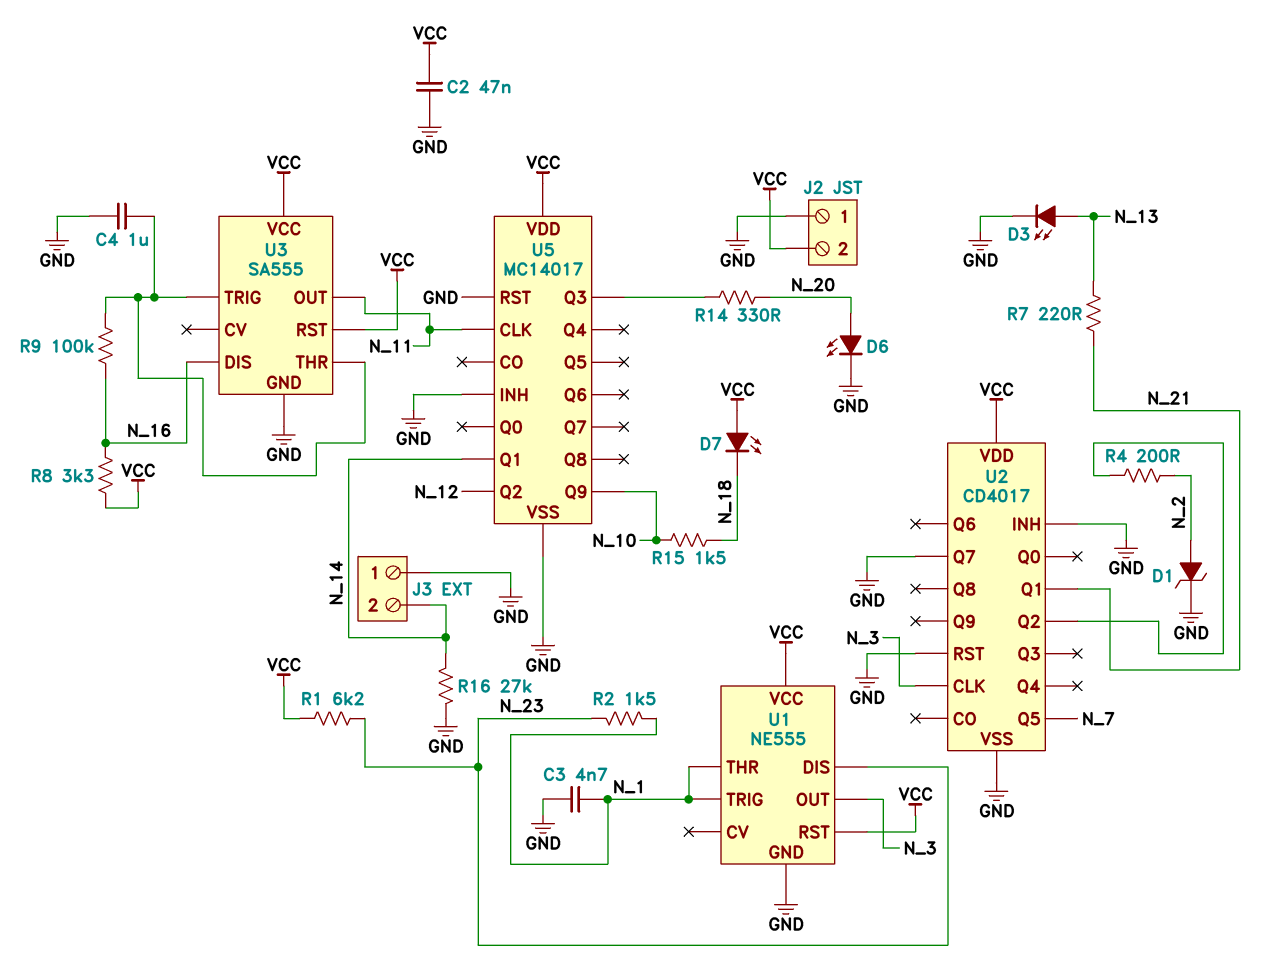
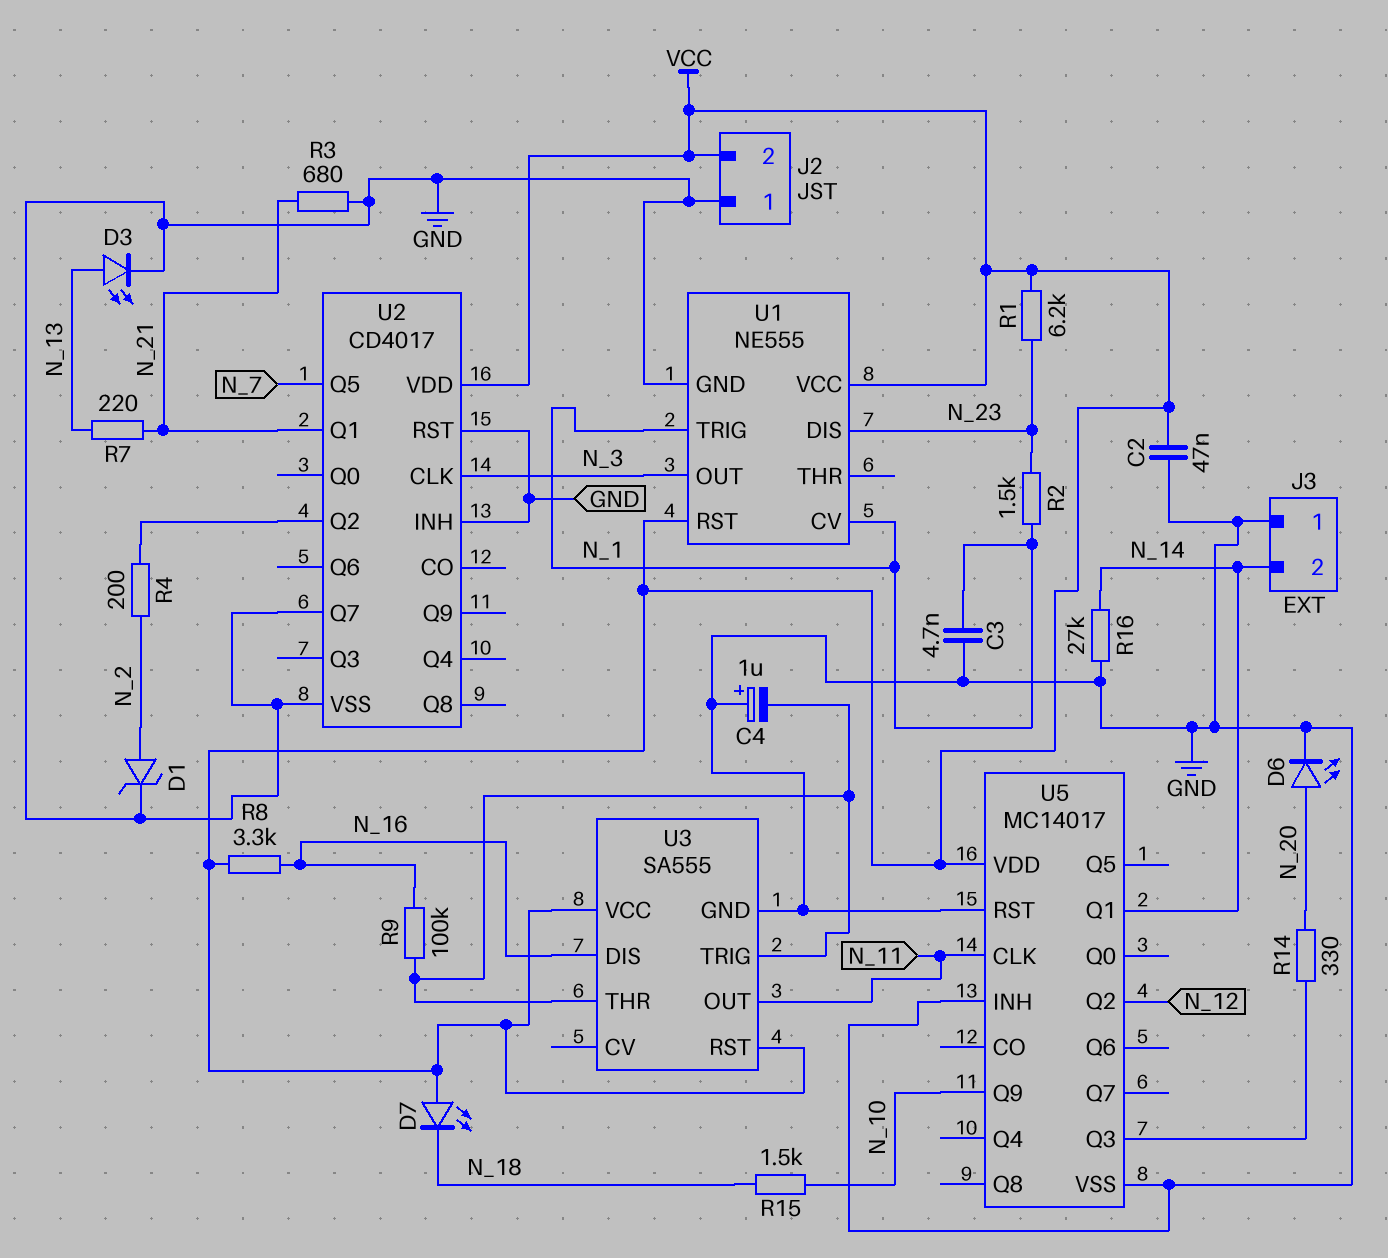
C4: 1uF (GND, U3/THR) -> 1uF (plus GND, minus U3/THR)
R3: none -> 680 (GND, N_21)
U1 pin CV: none -> N_1
U1 pin THR: N_1 -> none

